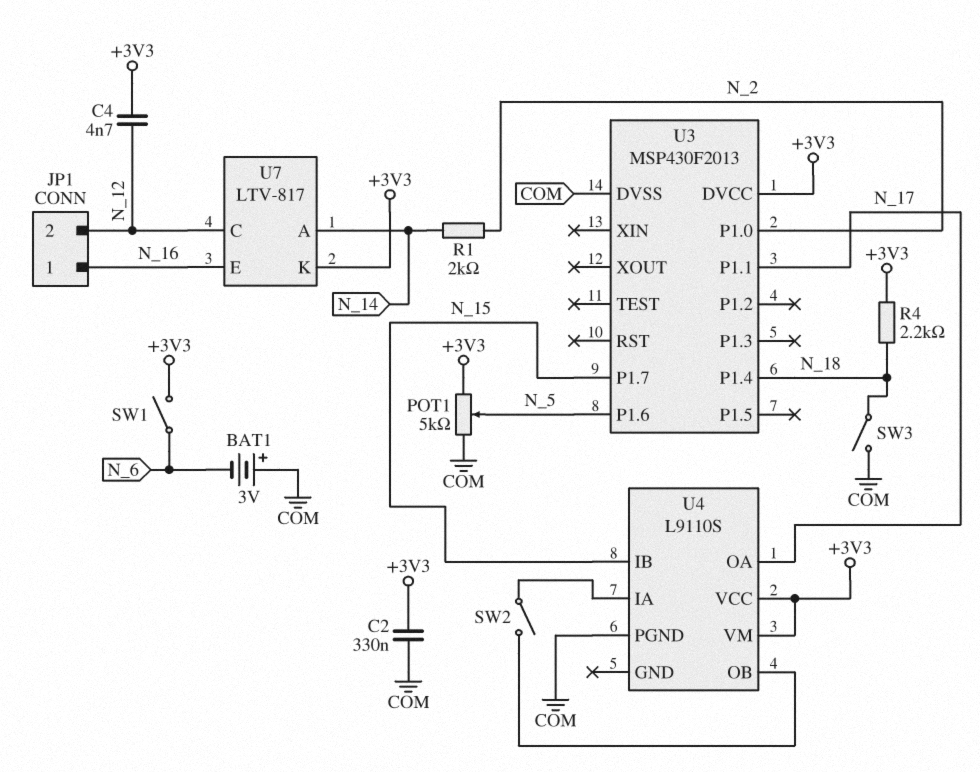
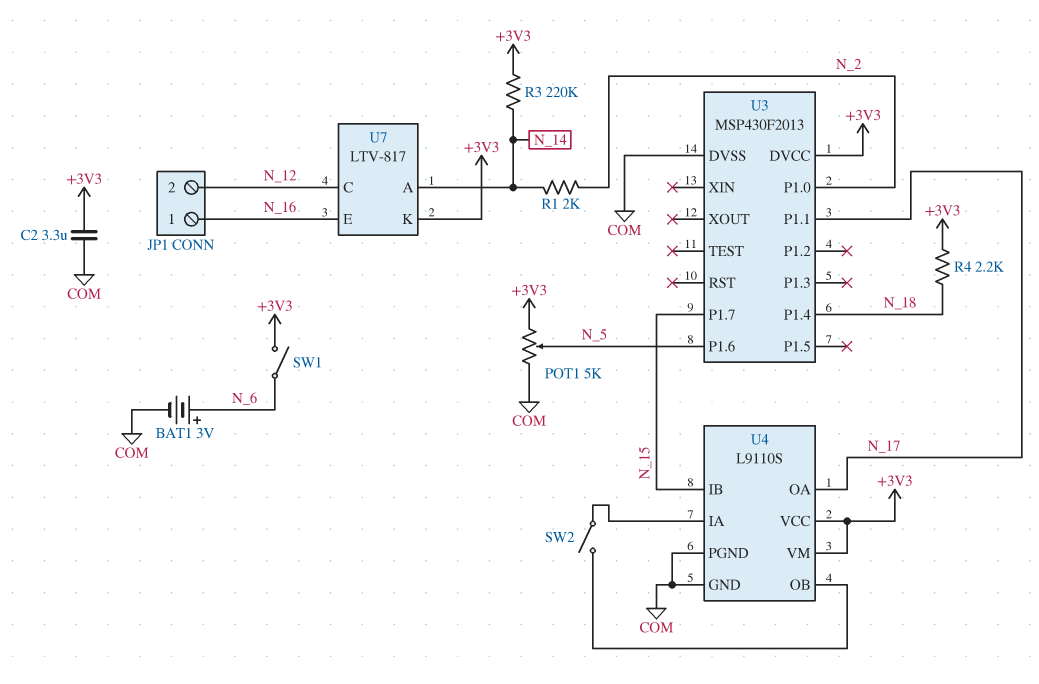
BAT1: 3V (plus COM, minus N_6) -> 3V (plus N_6, minus COM)
C2: 330nF (+3V3, COM) -> 3.3uF (+3V3, COM)
C4: 4.7nF (+3V3, N_12) -> none
R3: none -> 220k (+3V3, N_14)
SW3: switch (COM, N_18) -> none
U4 pin GND: none -> COM

